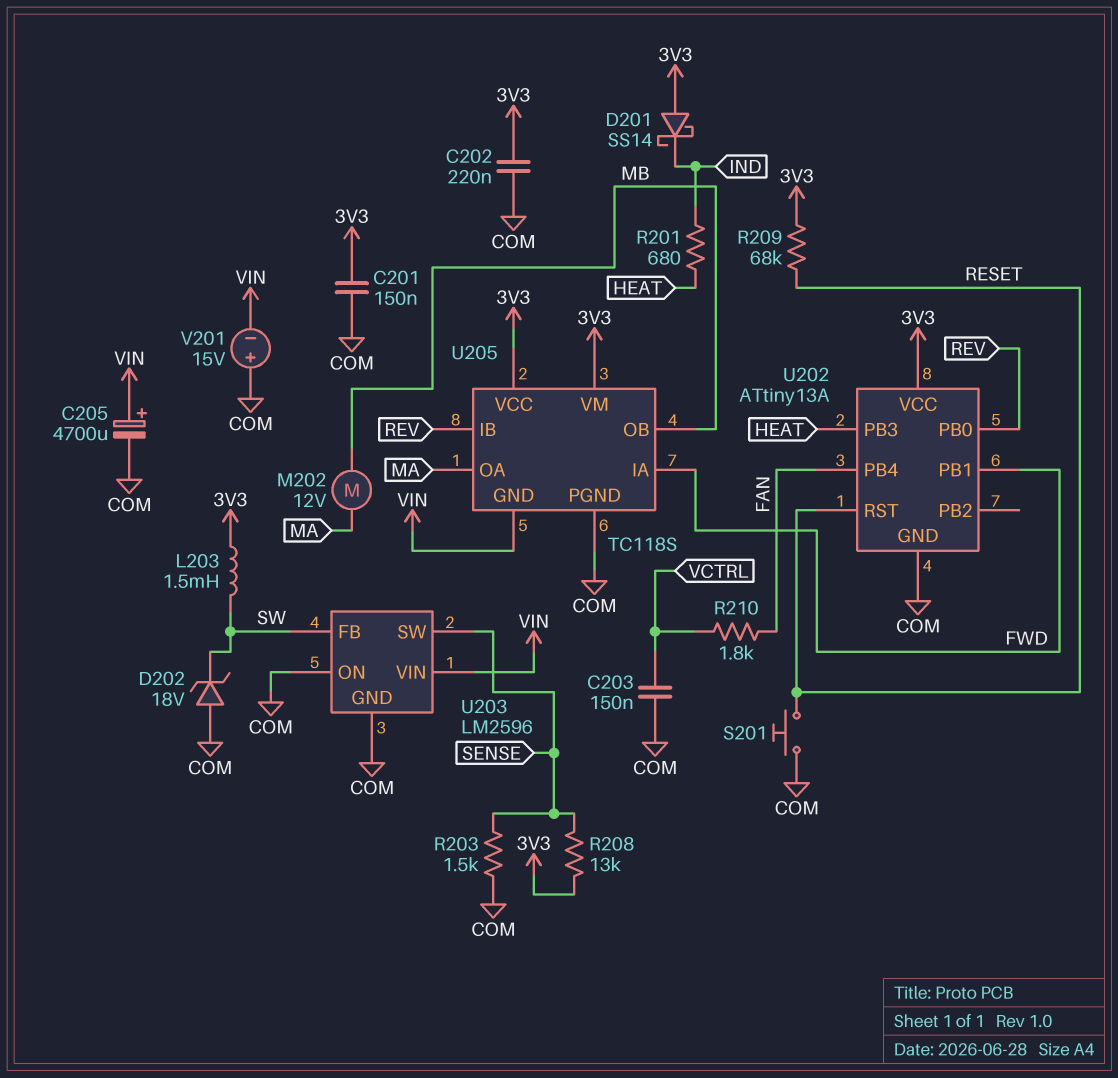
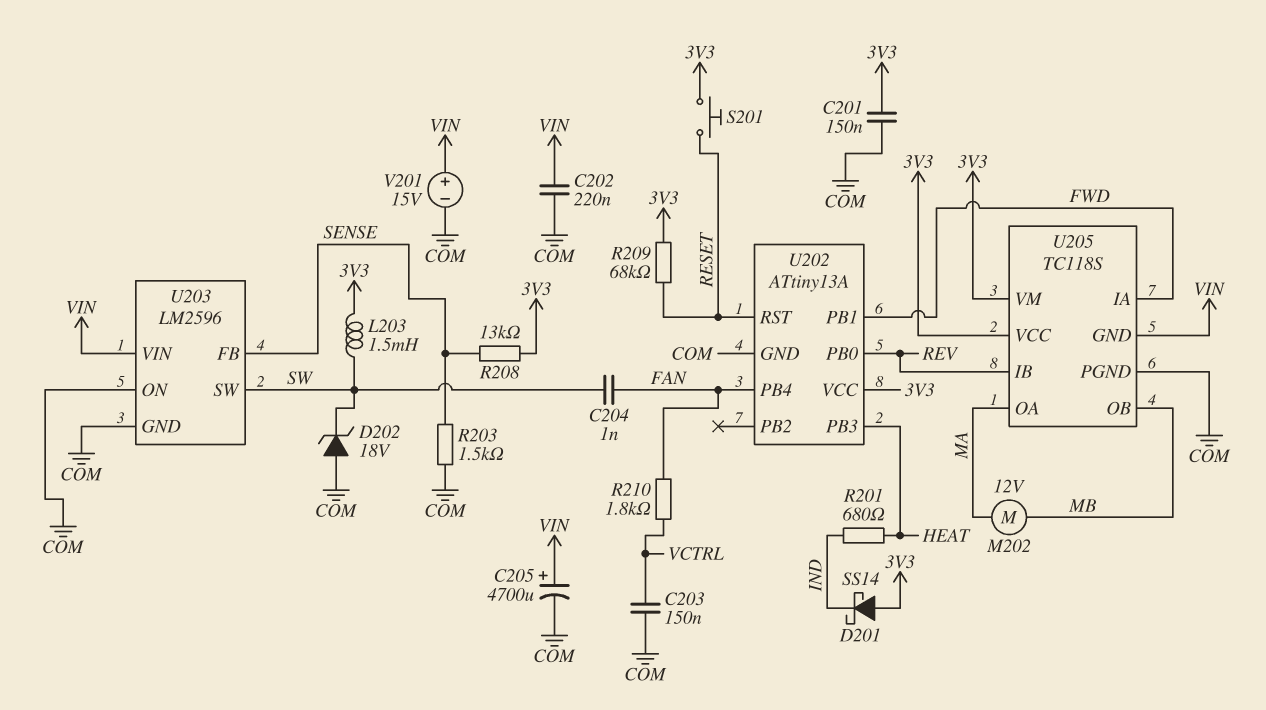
C202: 220nF (3V3, COM) -> 220nF (COM, VIN)
C204: none -> 1nF (FAN, SW)
S201: button (COM, RESET) -> button (3V3, RESET)
U203 pin FB: SW -> SENSE
U203 pin SW: SENSE -> SW
V201: 15V (plus COM, minus VIN) -> 15V (plus VIN, minus COM)

